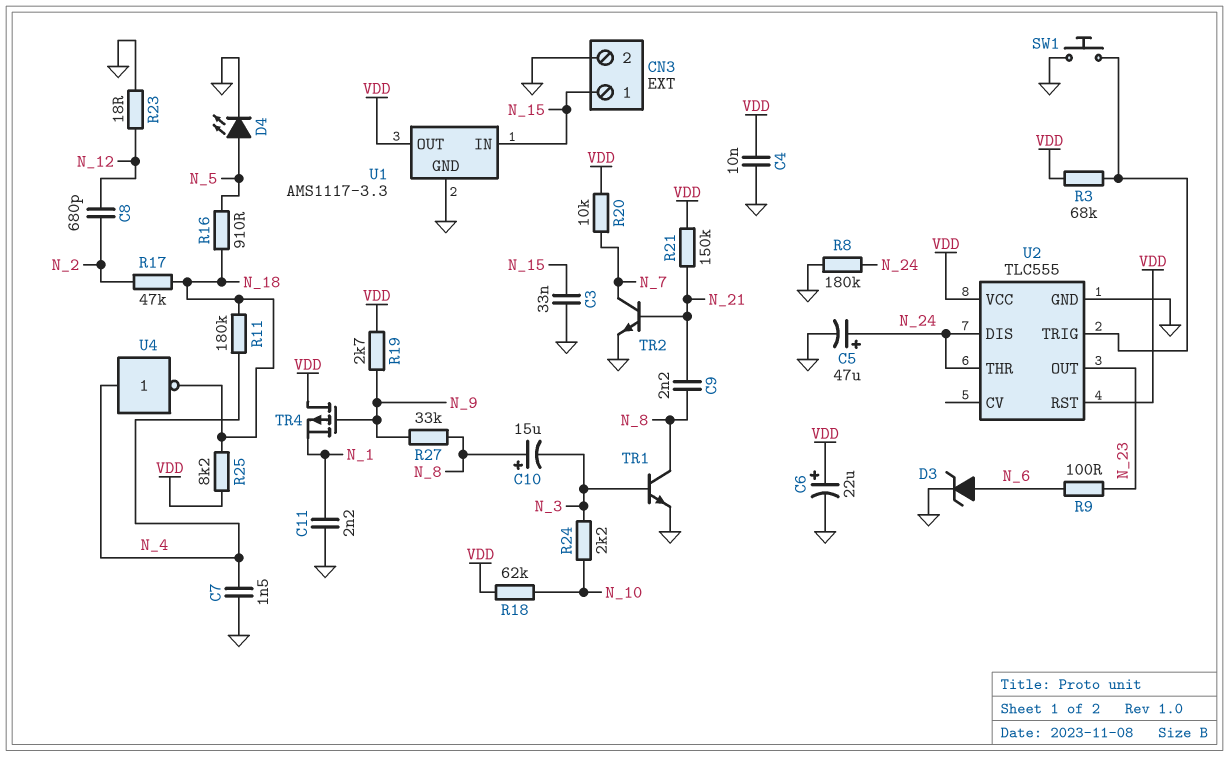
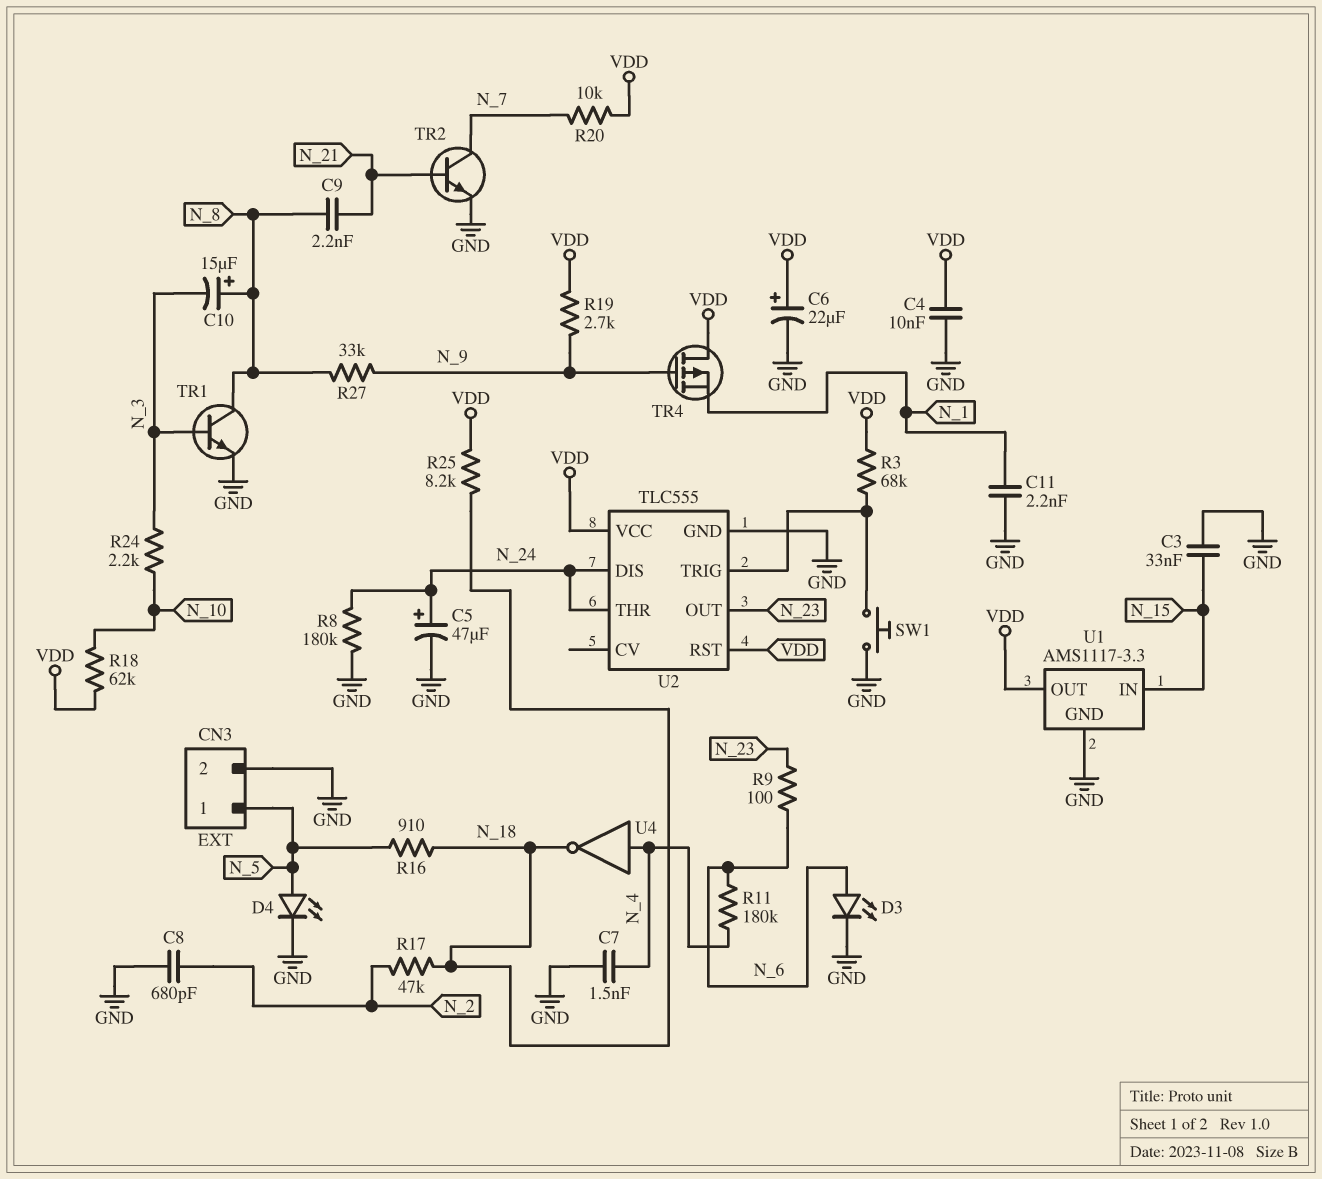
C8: 680pF (N_2, N_12) -> 680pF (GND, N_2)
CN3 pin 1: N_15 -> N_5
D3: zener (A N_6, K GND) -> LED (A N_6, K GND)
R11: 180k (N_4, N_18) -> 180k (N_4, N_6)
R21: 150k (N_21, VDD) -> none
R23: 18 (GND, N_12) -> none

